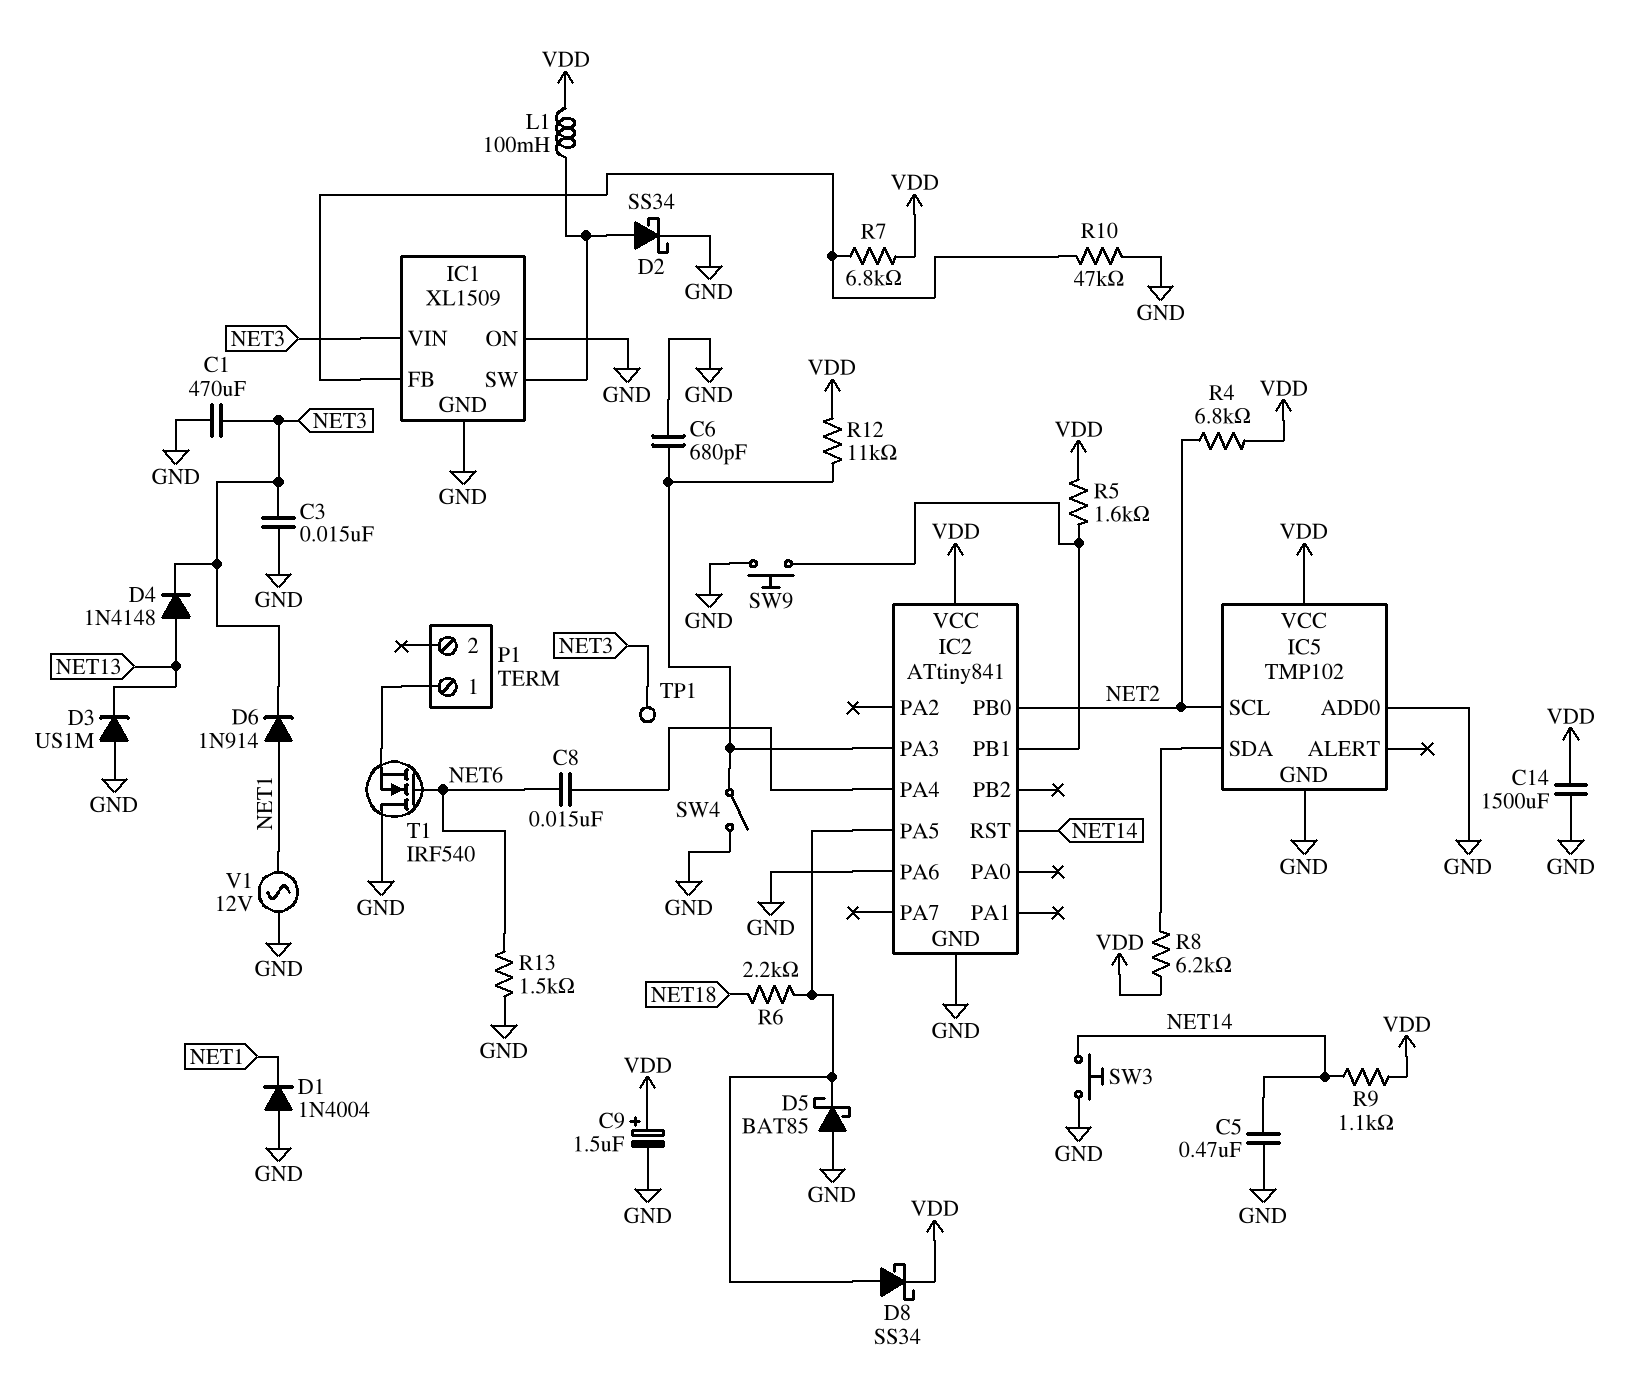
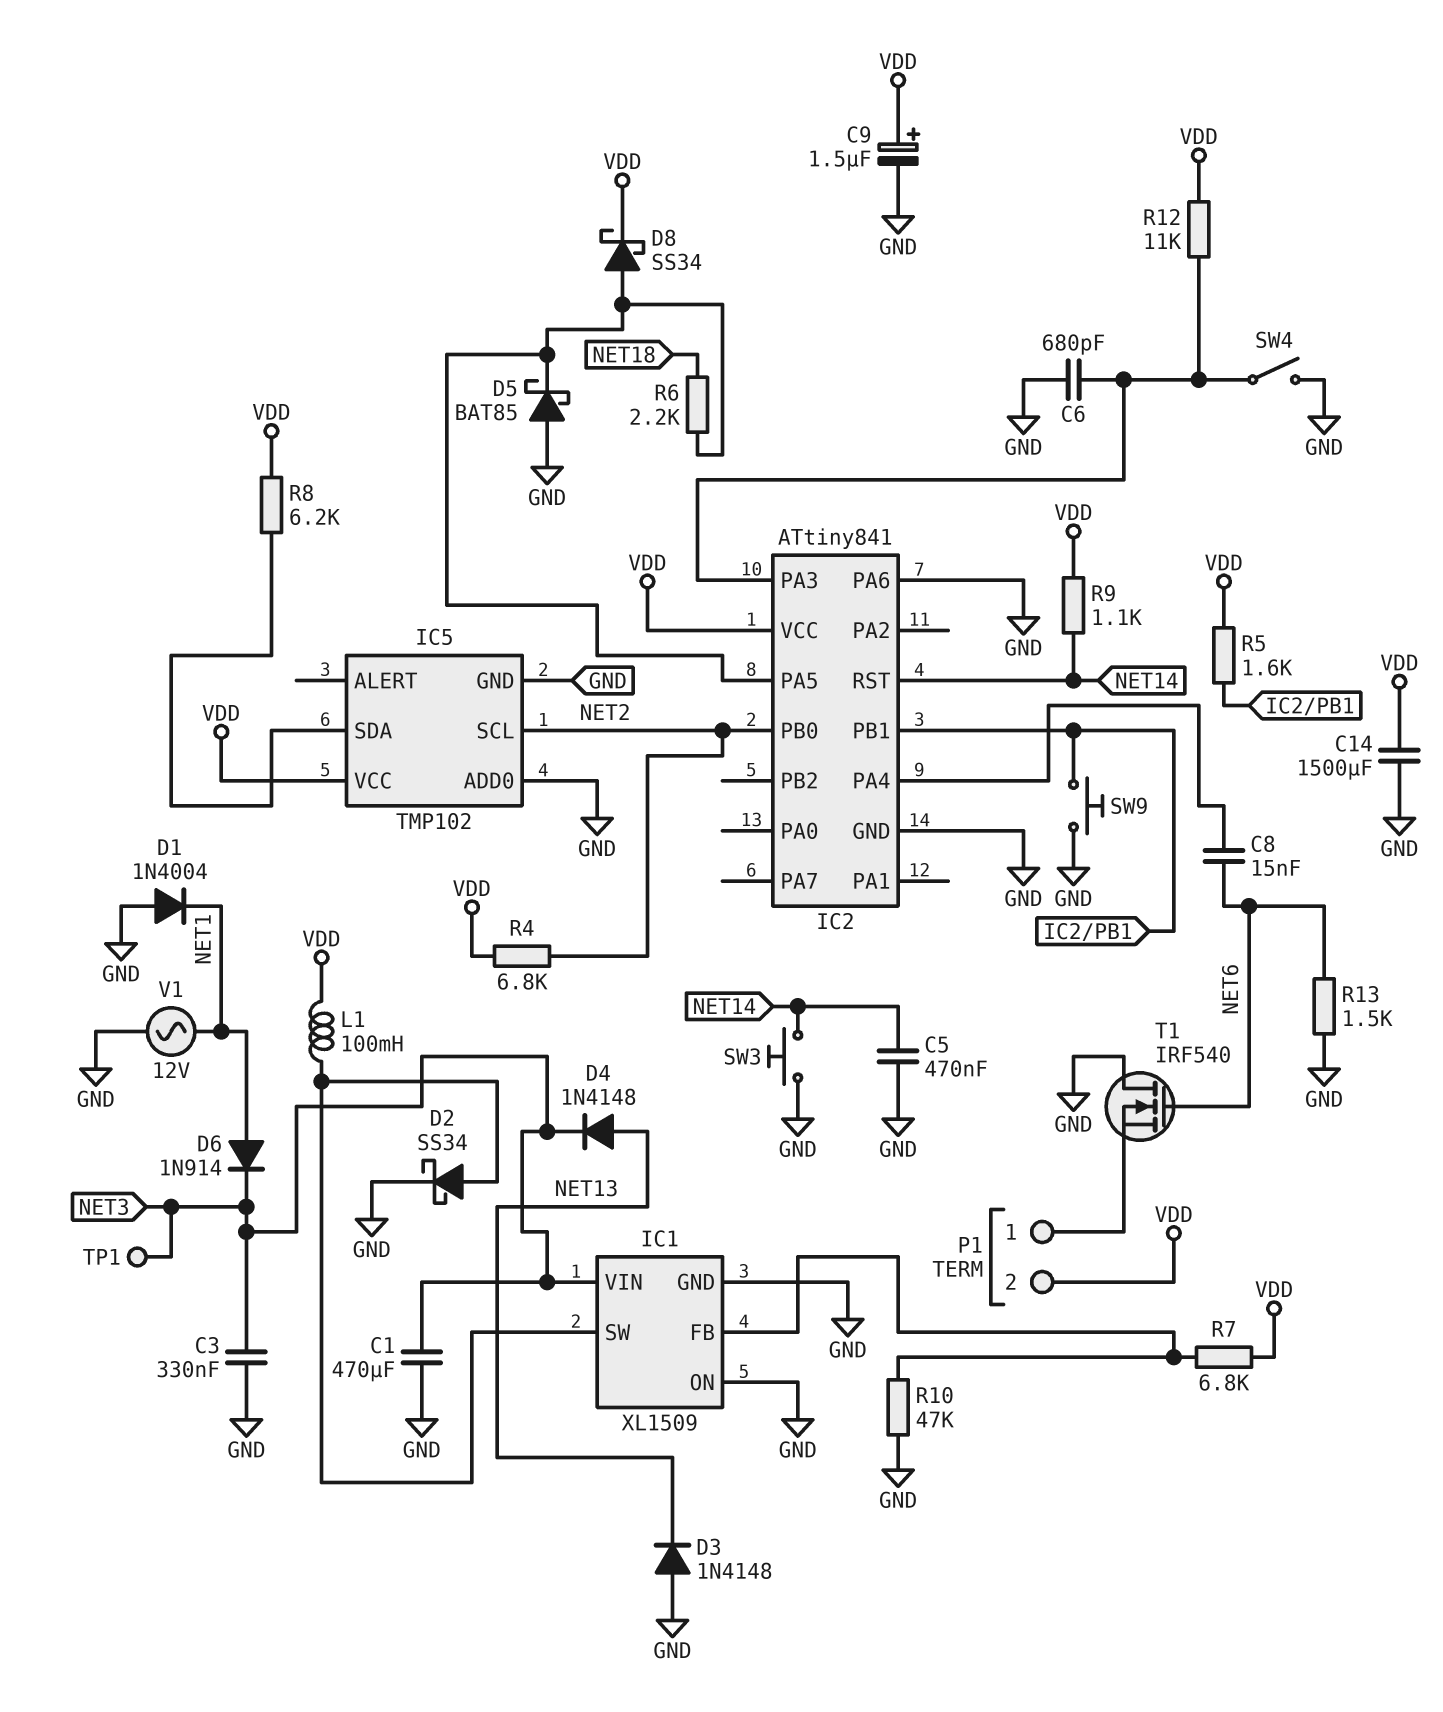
C3: 15nF (GND, NET3) -> 330nF (GND, NET3)
D3: diode US1M (A GND, K NET13) -> diode 1N4148 (A GND, K NET13)
P1 pin 2: none -> VDD

